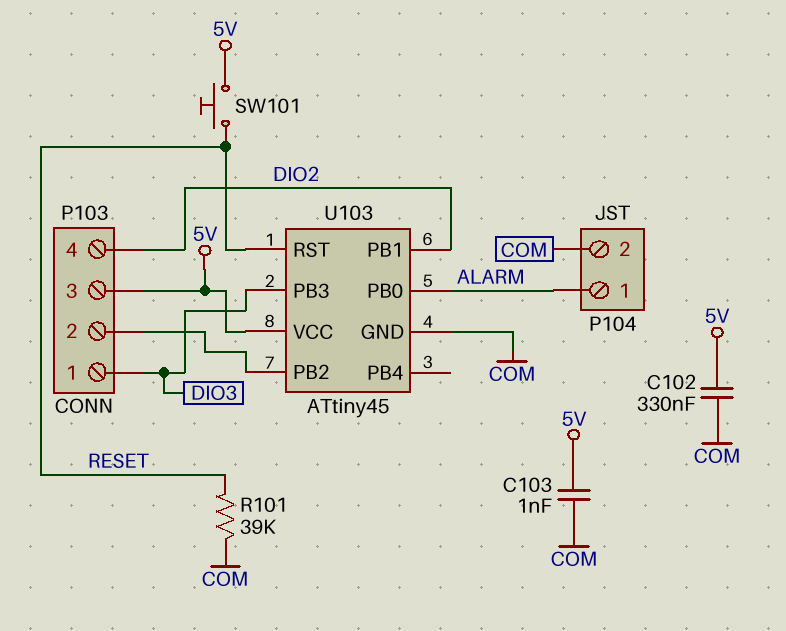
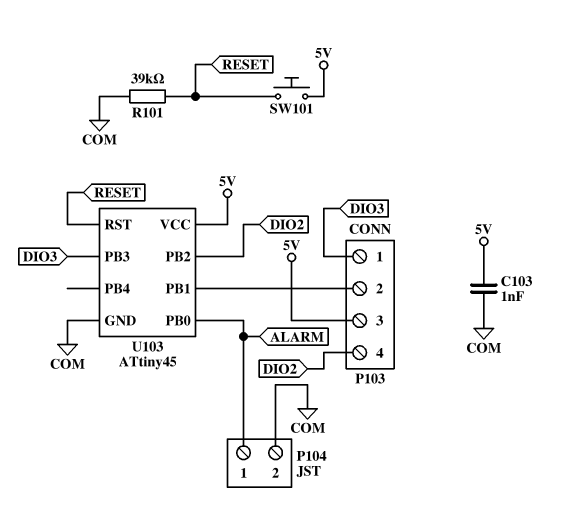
C102: 330nF (5V, COM) -> none
U103 pin PB1: DIO2 -> P103/2
U103 pin PB2: P103/2 -> DIO2

